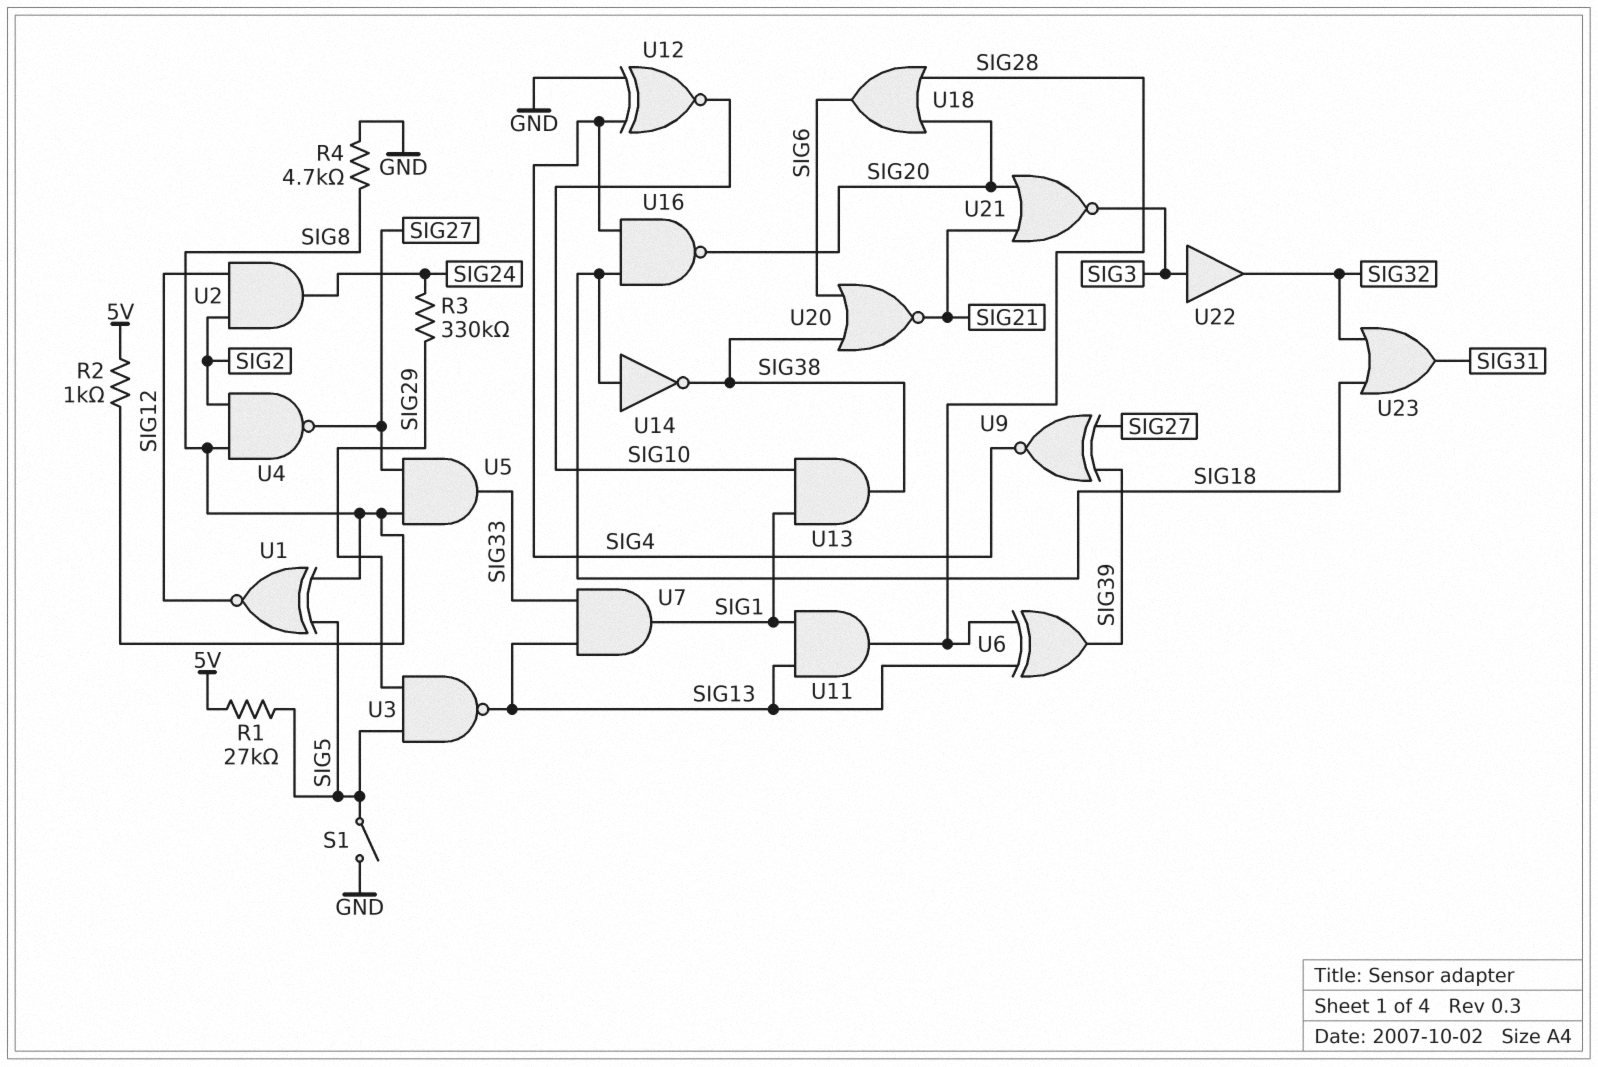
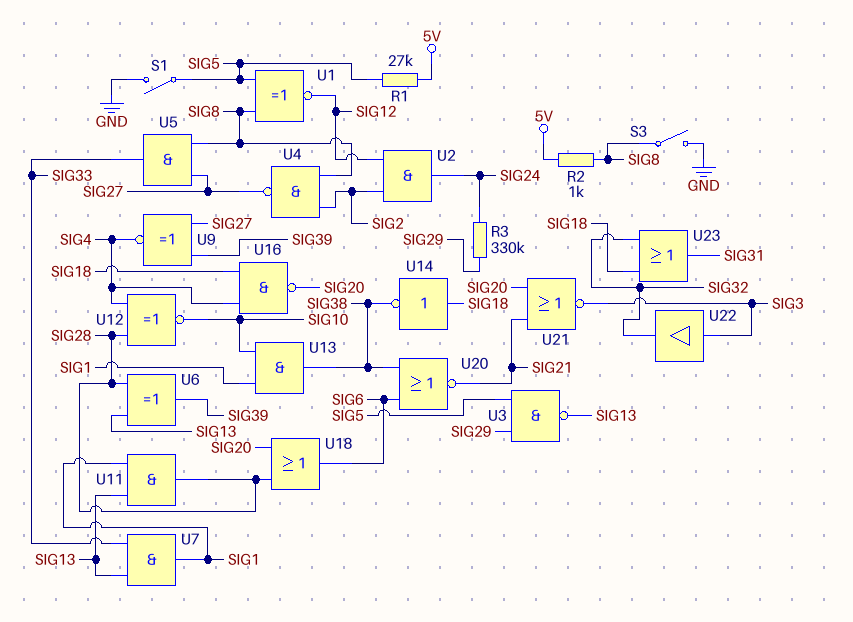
R4: 4.7k (GND, SIG8) -> none
S3: none -> switch (GND, SIG8)
U12: XNOR (in GND, in SIG4, out SIG10) -> XNOR (in SIG4, in SIG28, out SIG10)

